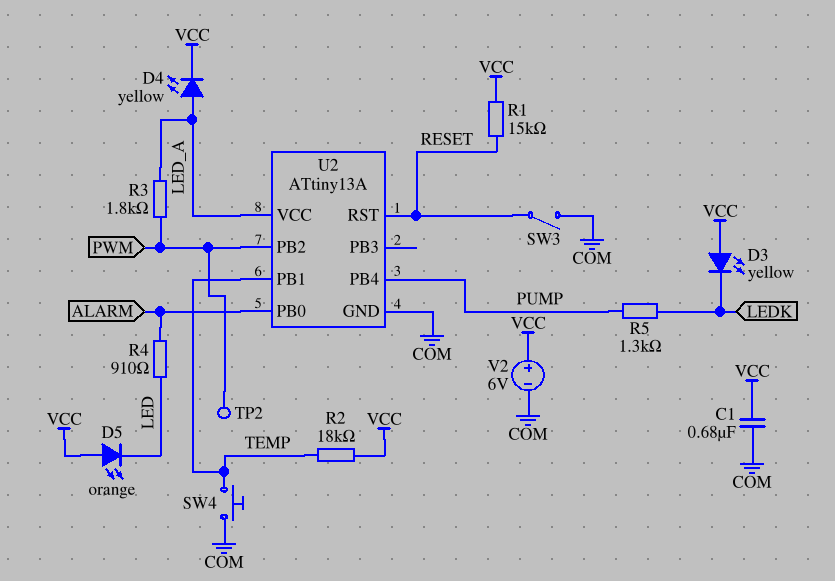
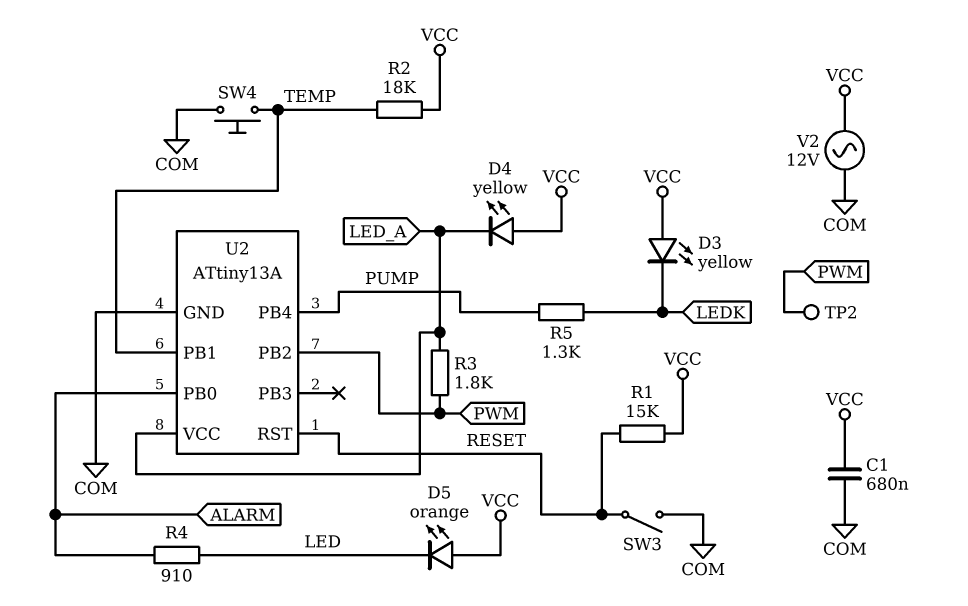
D4: LED yellow (A LED_A, K VCC) -> LED yellow (A VCC, K LED_A)
V2: 6V (plus VCC, minus COM) -> AC 12V (COM, VCC)

